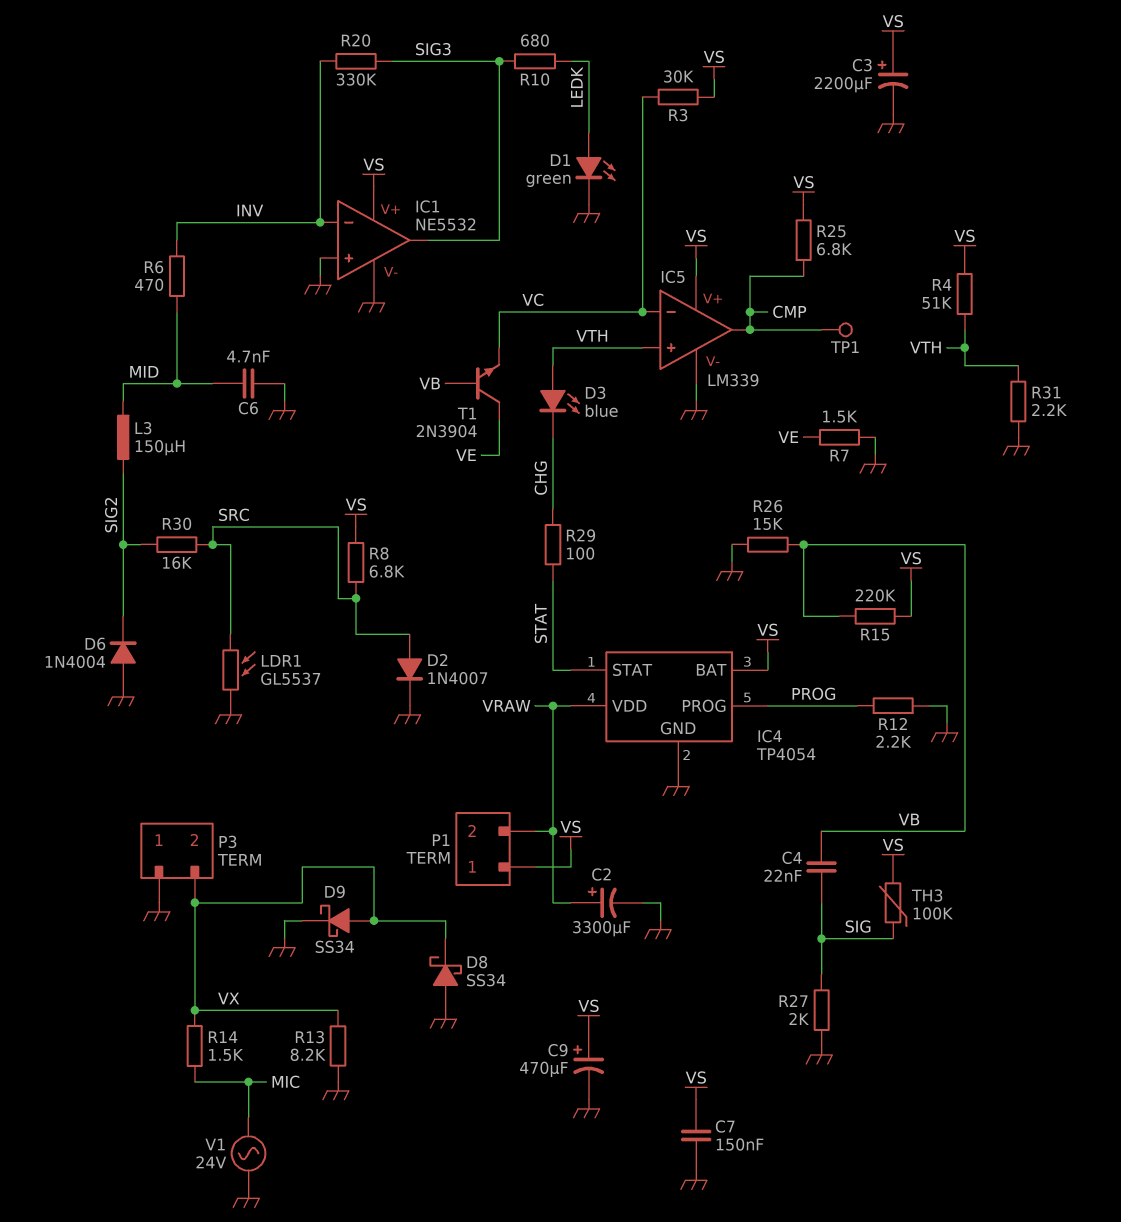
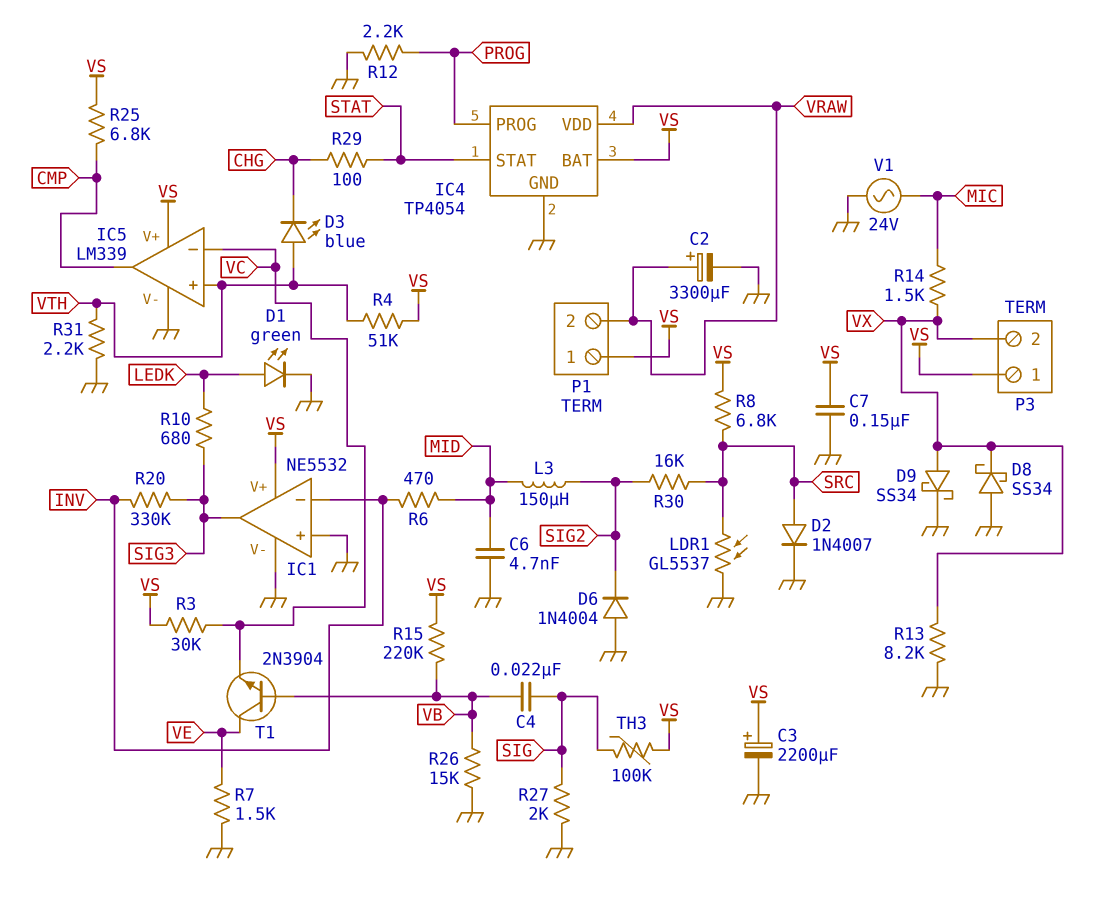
C9: 470uF (plus VS, minus GND) -> none
P3 pin 1: GND -> VS
TP1: test point (CMP) -> none

